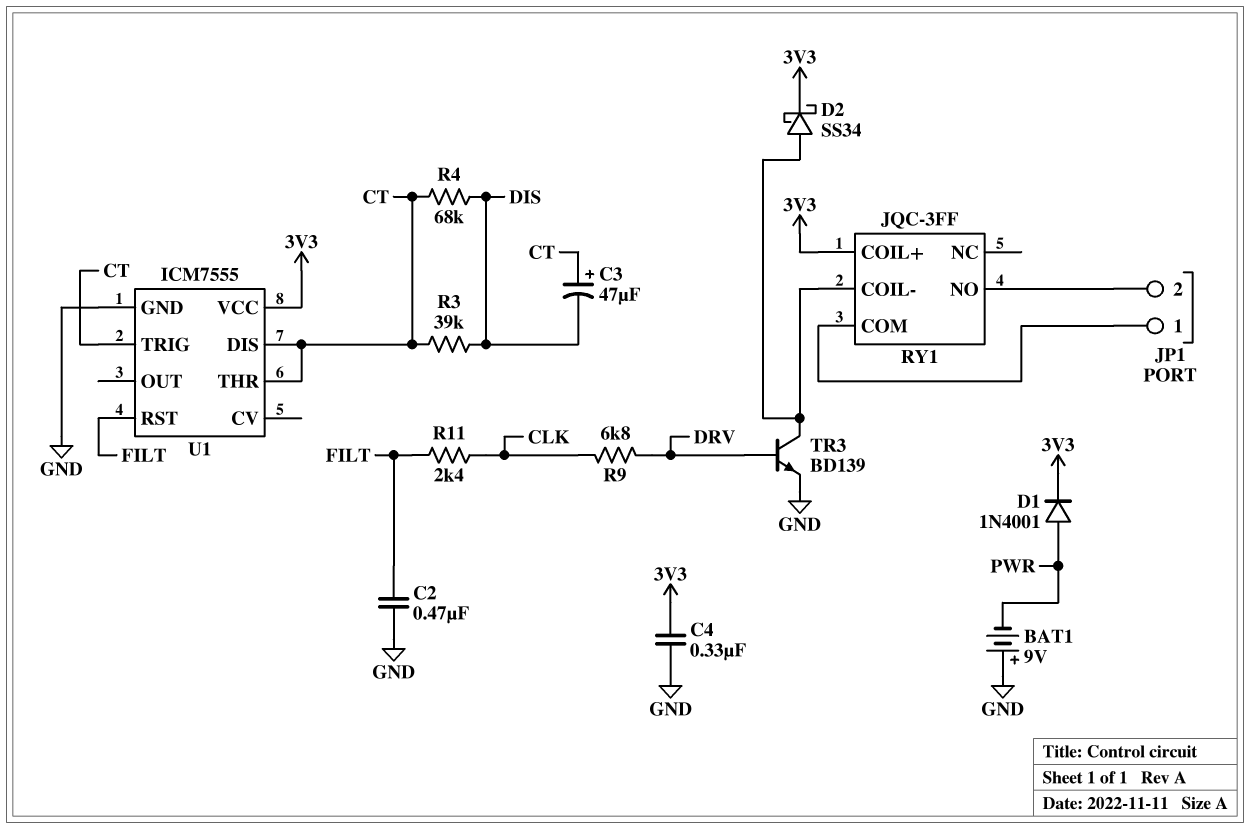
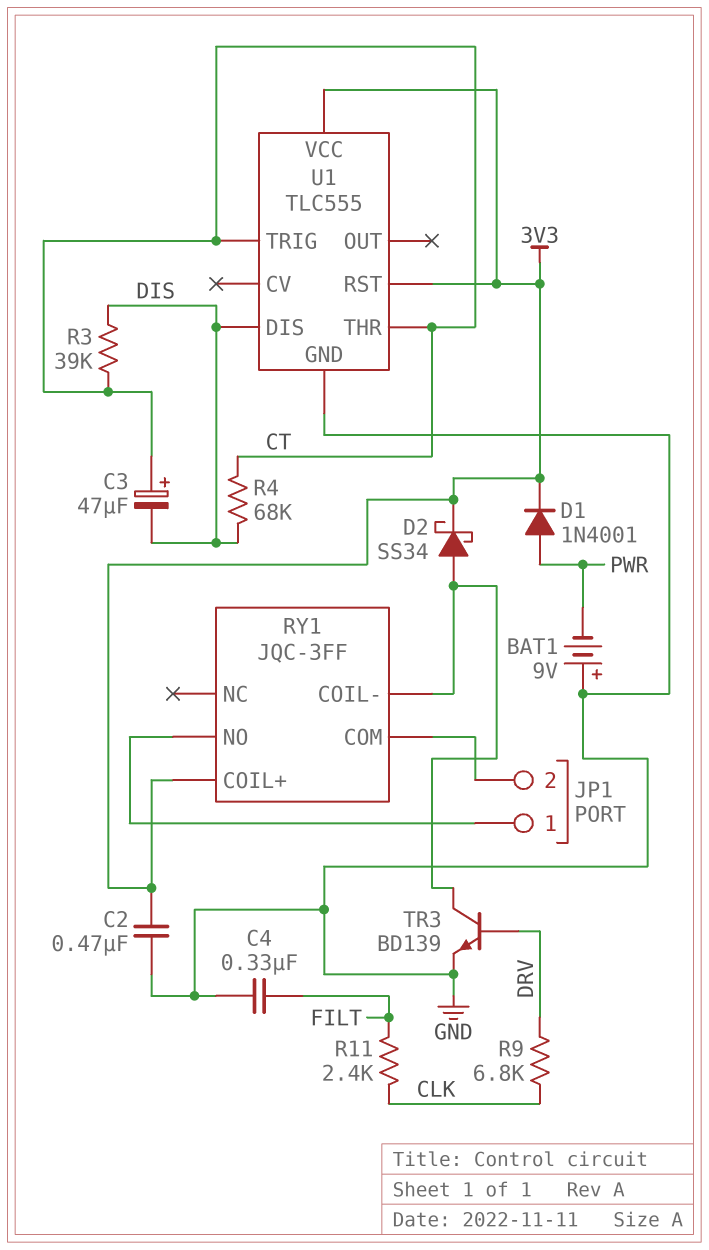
C2: 470nF (FILT, GND) -> 470nF (3V3, GND)
C4: 330nF (3V3, GND) -> 330nF (FILT, GND)
RY1 pin COM: JP1/1 -> JP1/2
RY1 pin NO: JP1/2 -> JP1/1
U1: ICM7555 -> TLC555
U1 pin DIS: CT -> DIS
U1 pin RST: FILT -> 3V3

